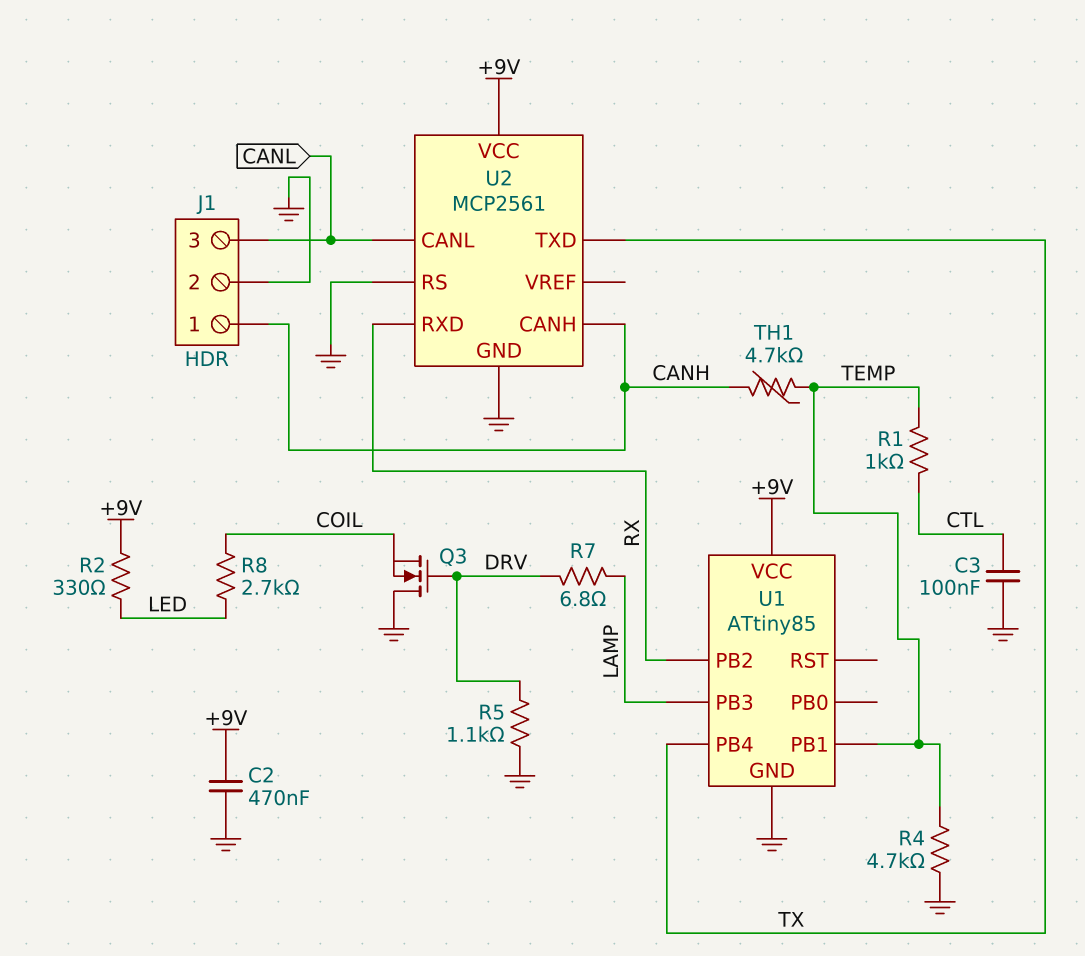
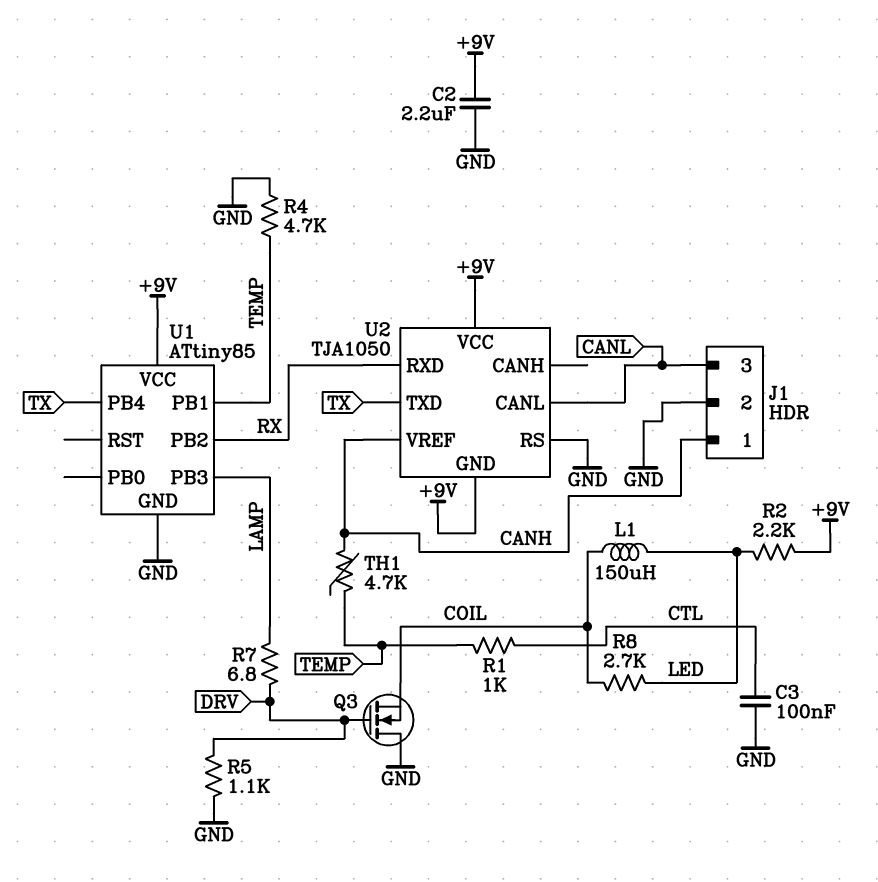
C2: 470nF (+9V, GND) -> 2.2uF (+9V, GND)
L1: none -> 150uH (COIL, LED)
R2: 330 (+9V, LED) -> 2.2k (+9V, LED)
U2: MCP2561 -> TJA1050
U2 pin CANH: CANH -> none
U2 pin GND: GND -> +9V
U2 pin VREF: none -> CANH

